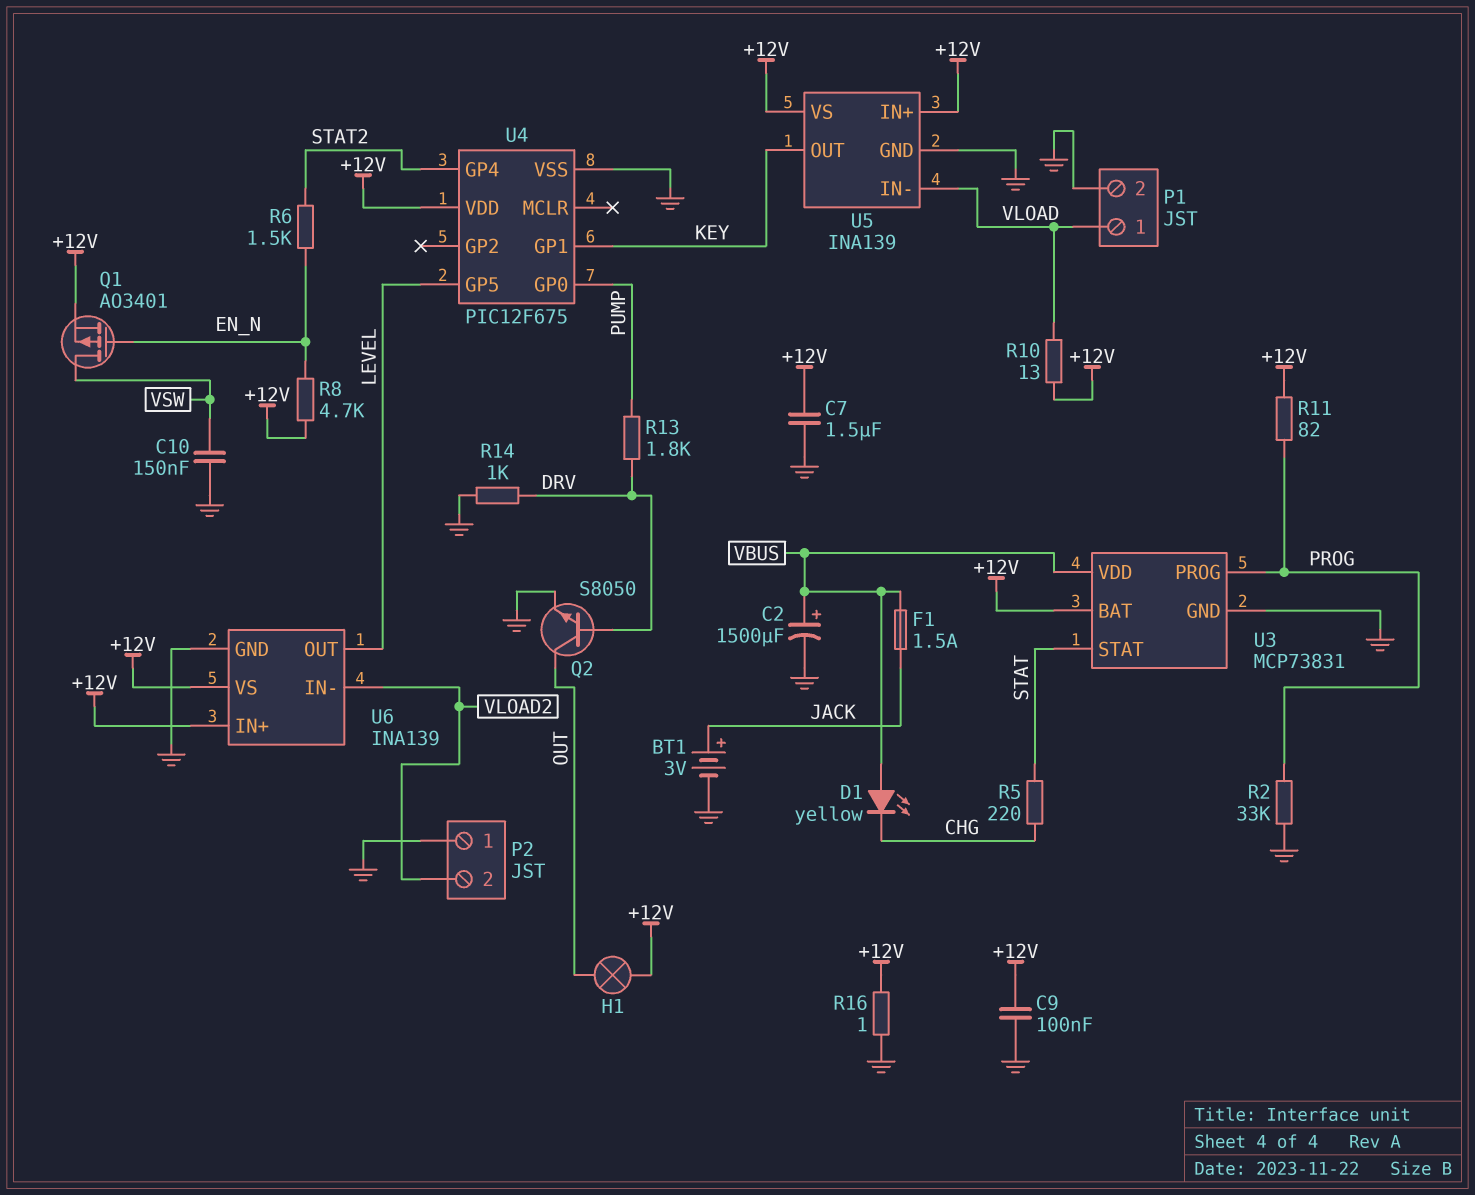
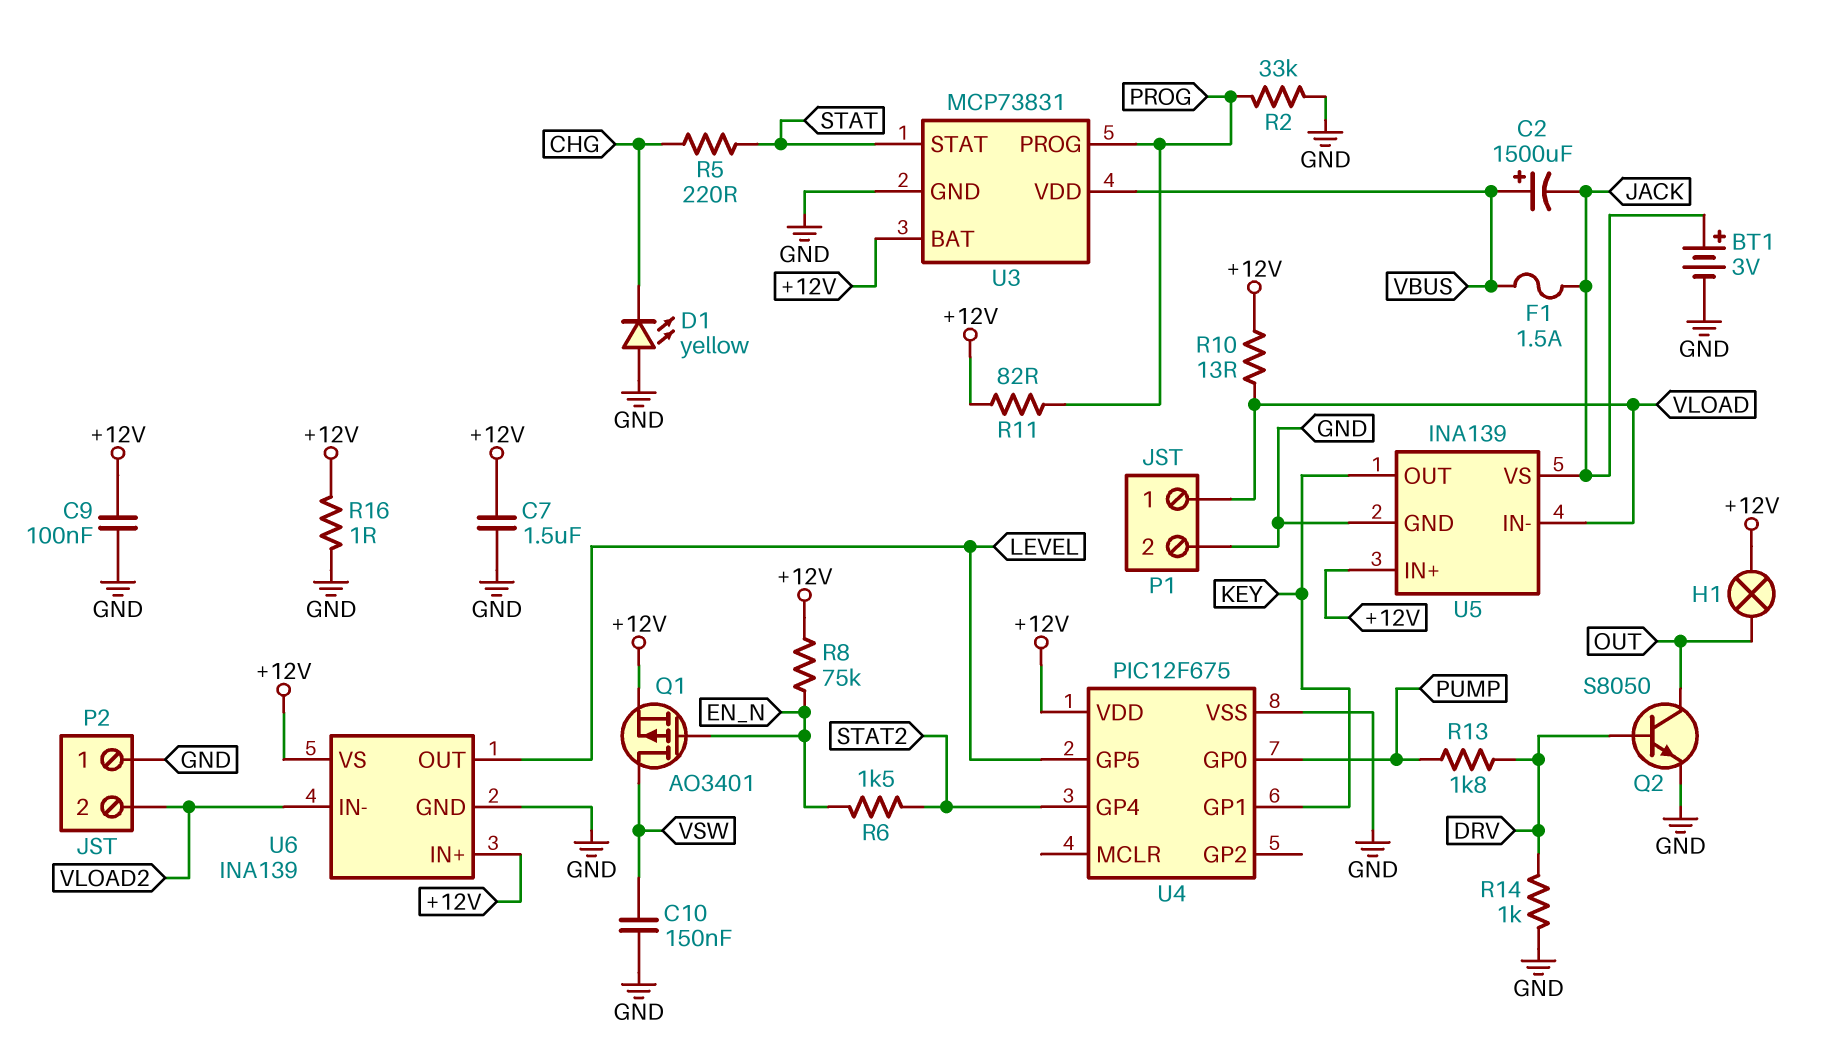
C2: 1500uF (plus VBUS, minus GND) -> 1500uF (plus VBUS, minus JACK)
D1: LED yellow (A VBUS, K CHG) -> LED yellow (A GND, K CHG)
R8: 4.7k (+12V, EN_N) -> 75k (+12V, EN_N)
U5 pin VS: +12V -> JACK

